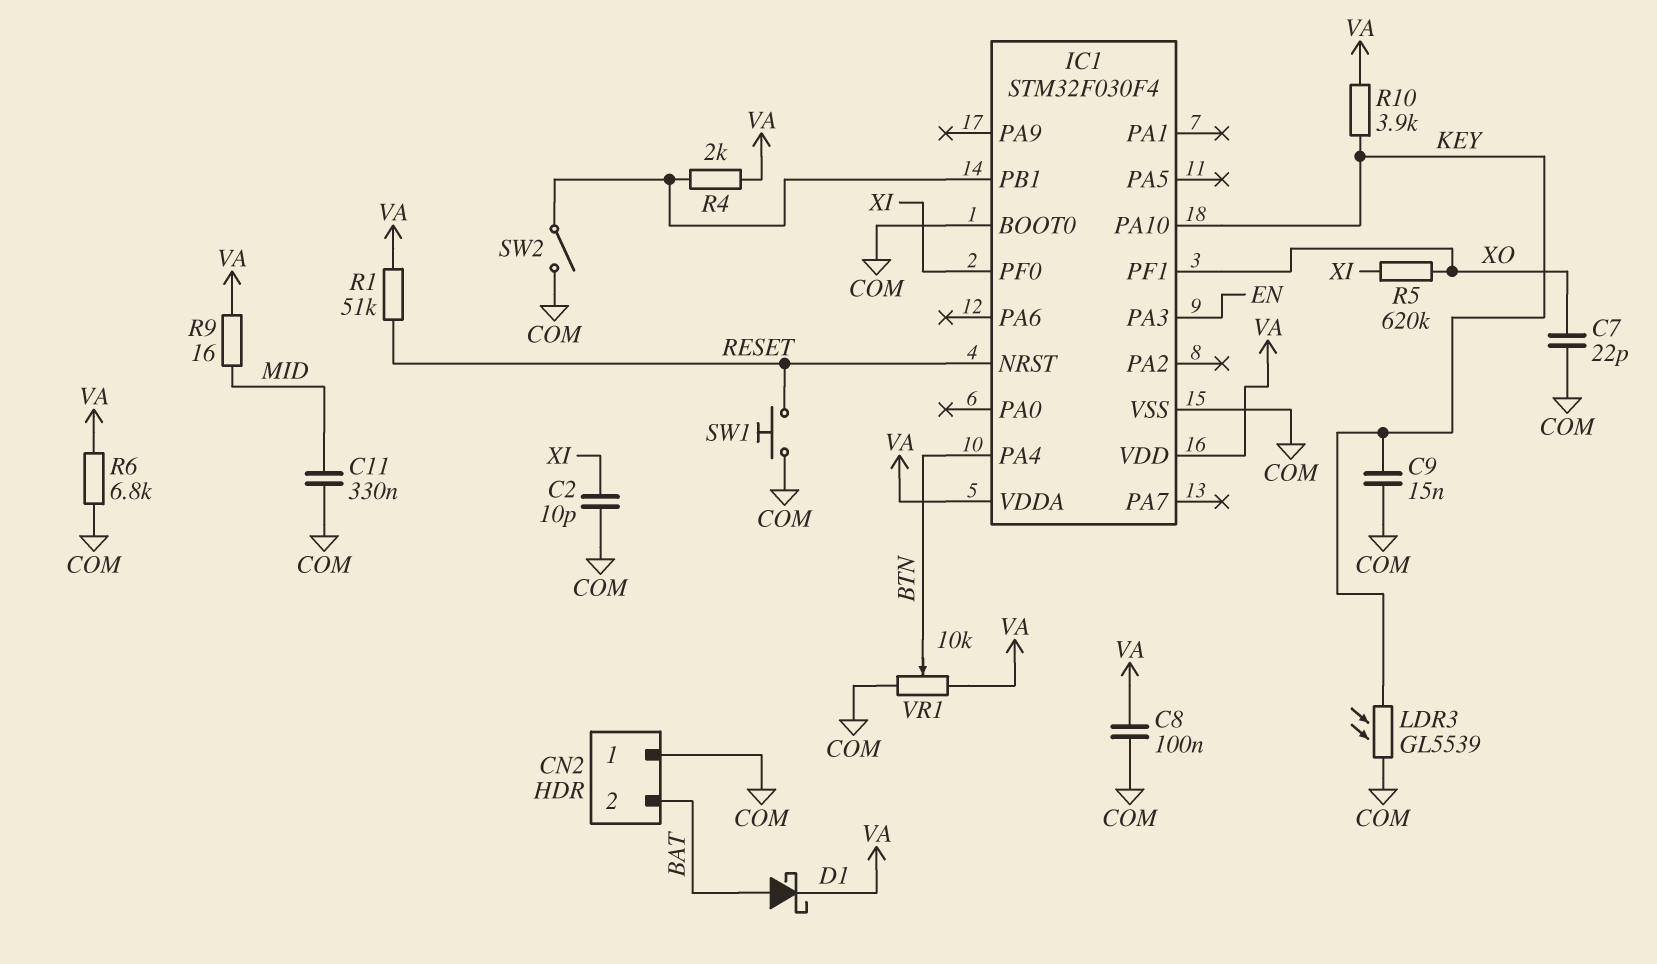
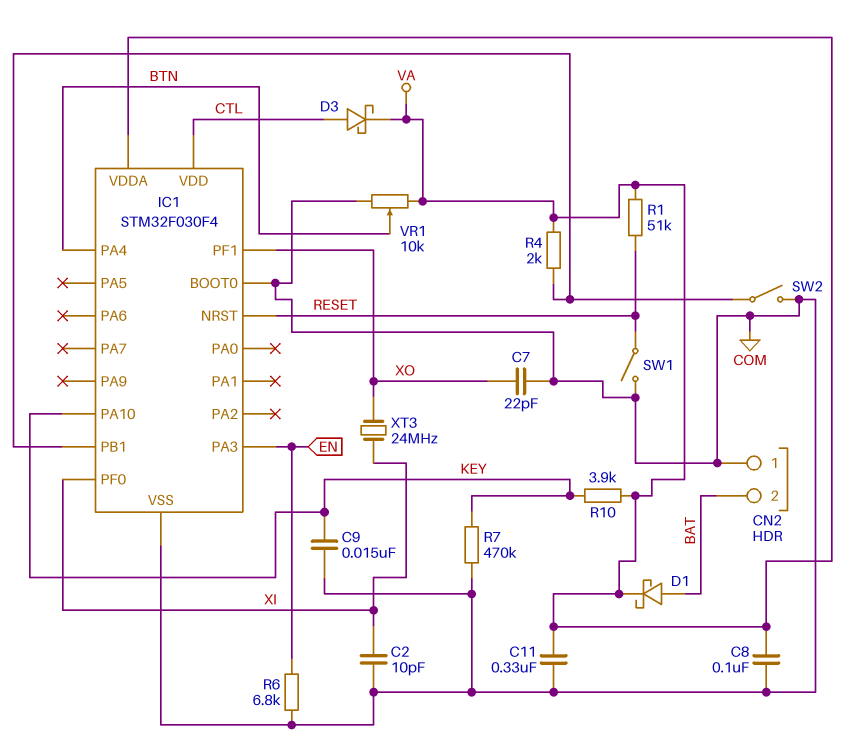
C11: 330nF (COM, MID) -> 330nF (COM, VA)
D3: none -> schottky (A CTL, K VA)
IC1 pin VDD: VA -> CTL
LDR3: GL5539 (COM, KEY) -> none
R5: 620k (XI, XO) -> none
R6: 6.8k (COM, VA) -> 6.8k (COM, EN)
R7: none -> 470k (COM, KEY)
R9: 16 (MID, VA) -> none
SW1: button (COM, RESET) -> switch (COM, RESET)
XT3: none -> 24MHz (XI, XO)

